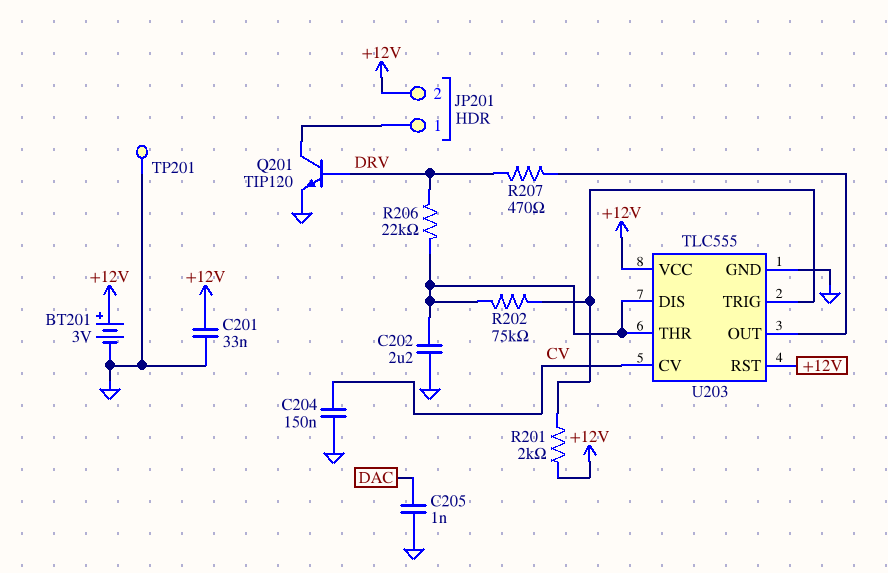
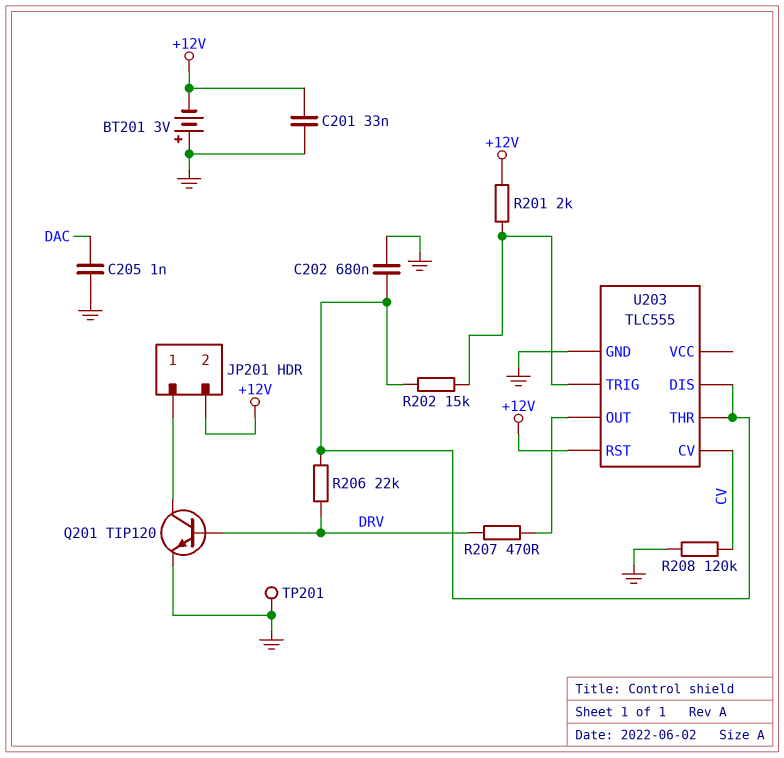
BT201: 3V (plus +12V, minus GND) -> 3V (plus GND, minus +12V)
C202: 2.2uF (GND, U203/DIS) -> 680nF (GND, U203/DIS)
C204: 150nF (CV, GND) -> none
R202: 75k (U203/DIS, U203/TRIG) -> 15k (U203/DIS, U203/TRIG)
R208: none -> 120k (CV, GND)
U203 pin VCC: +12V -> none

